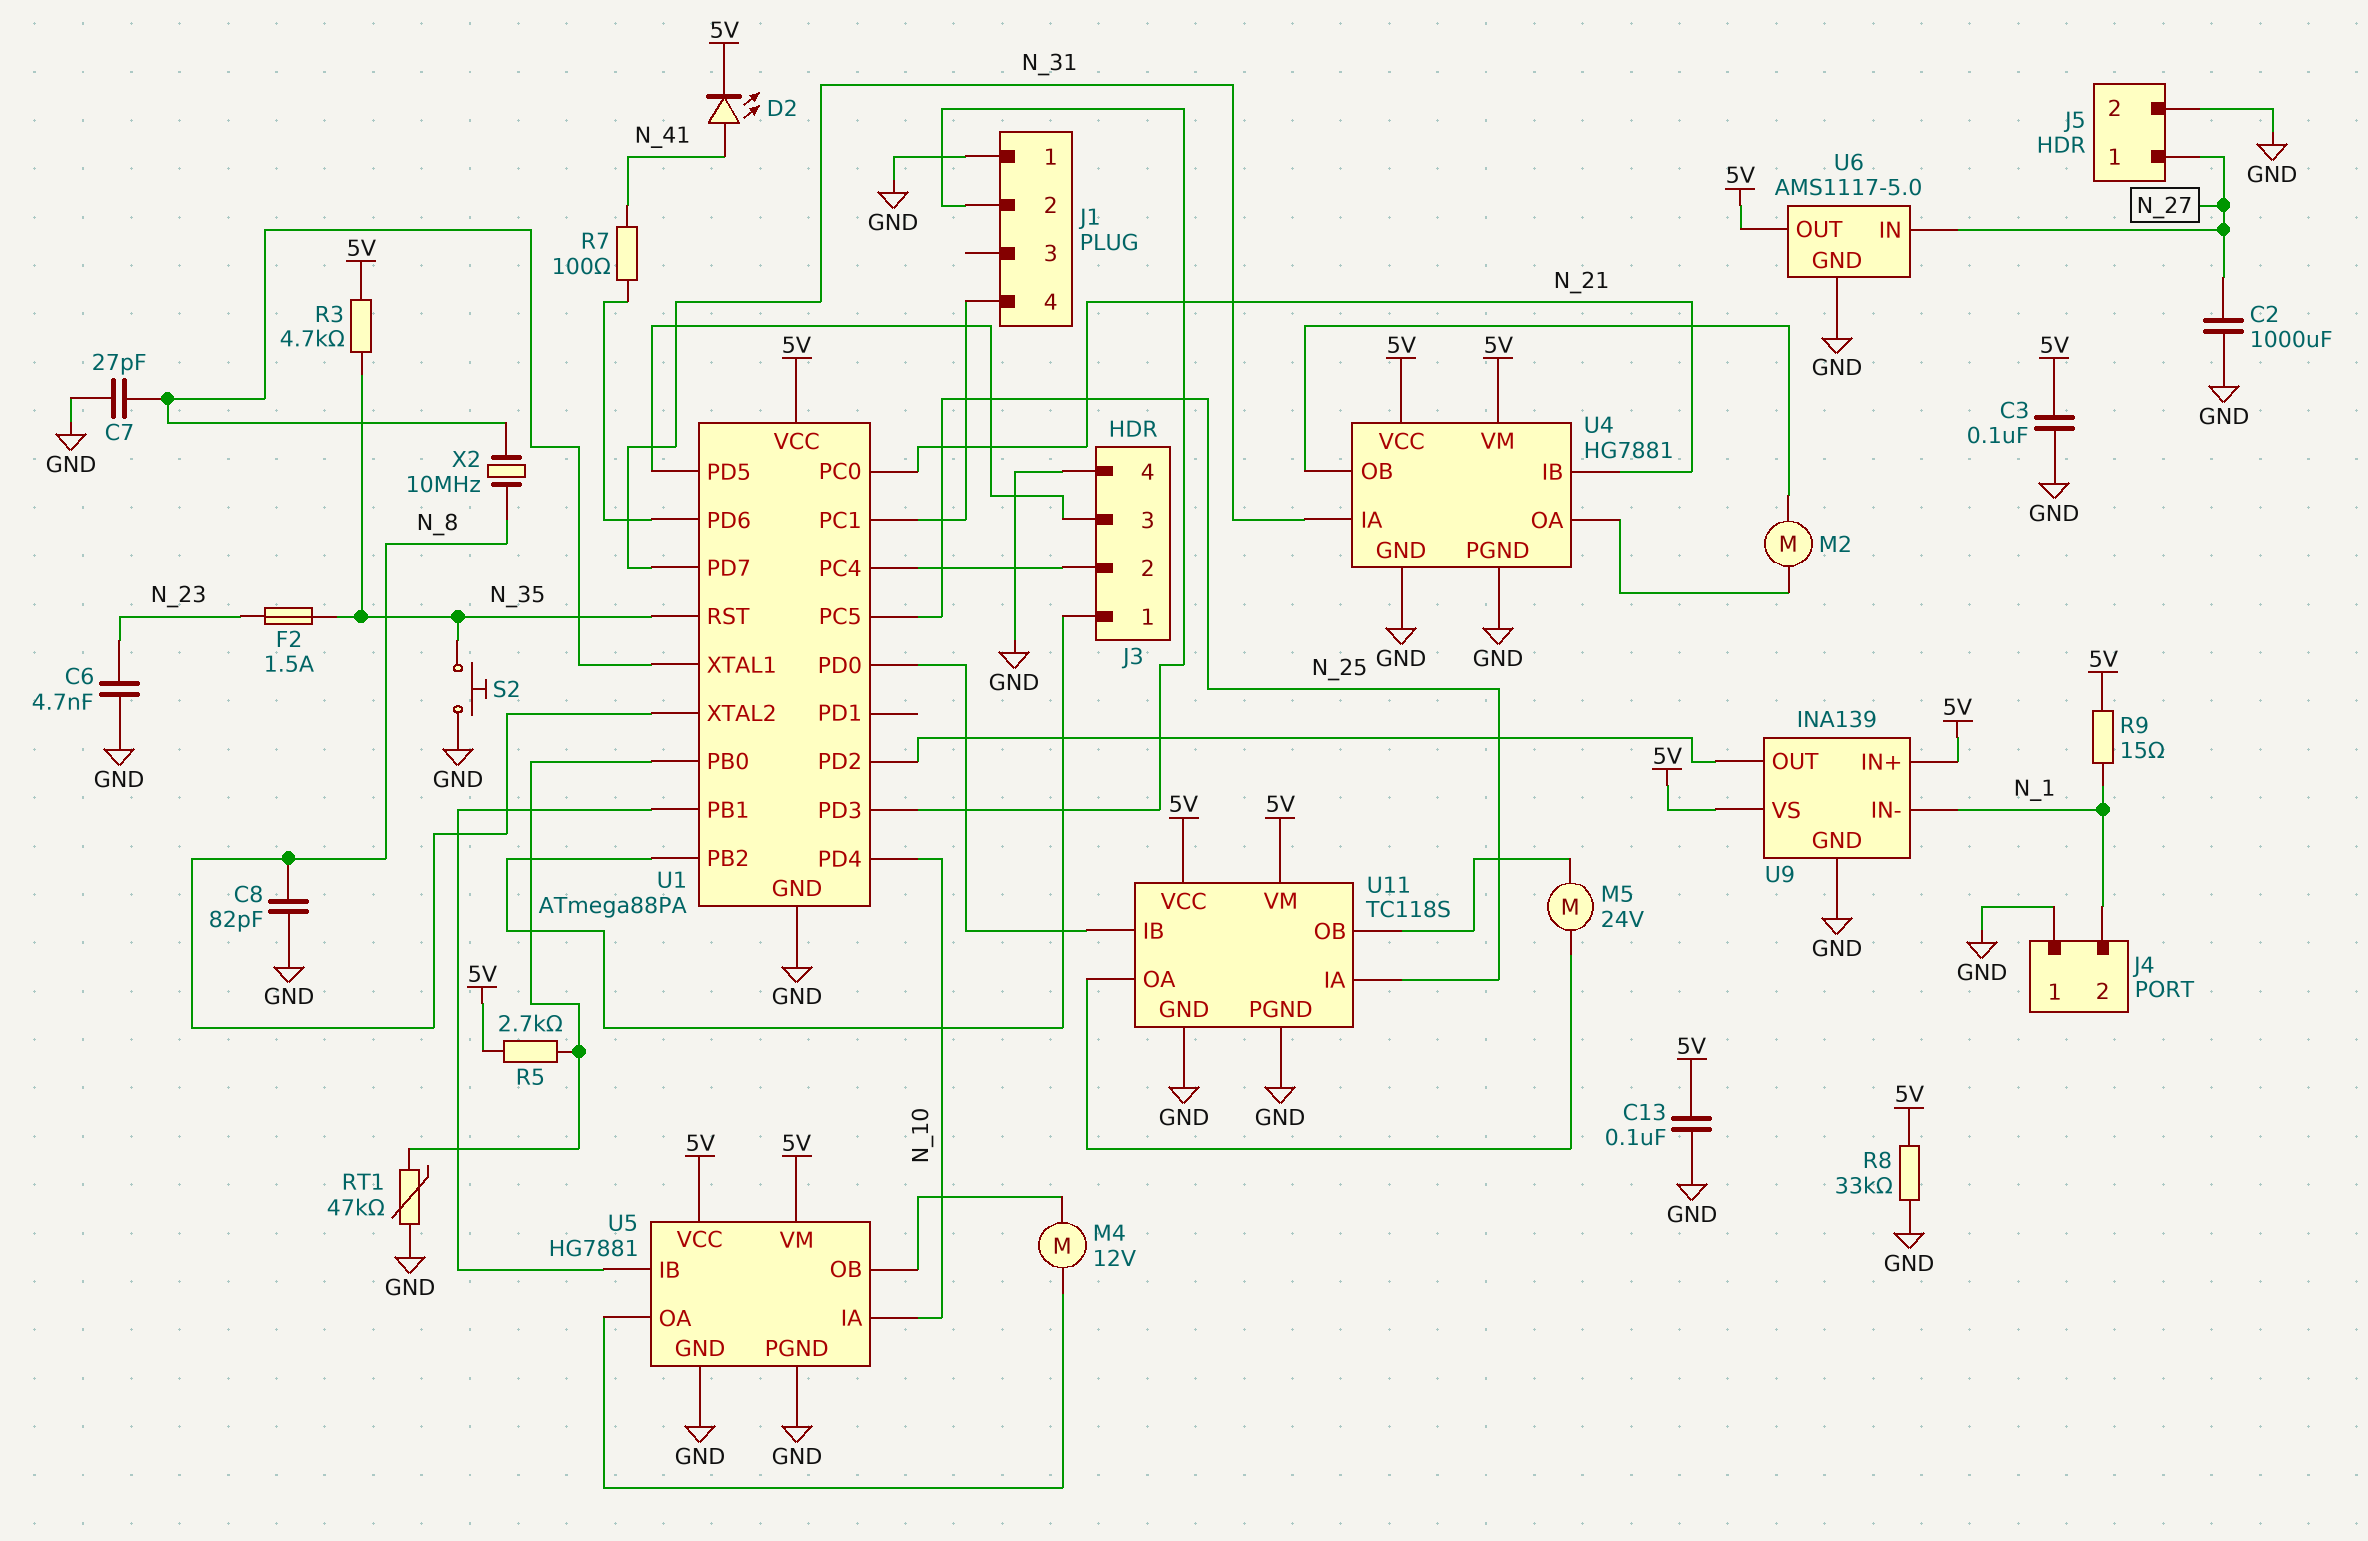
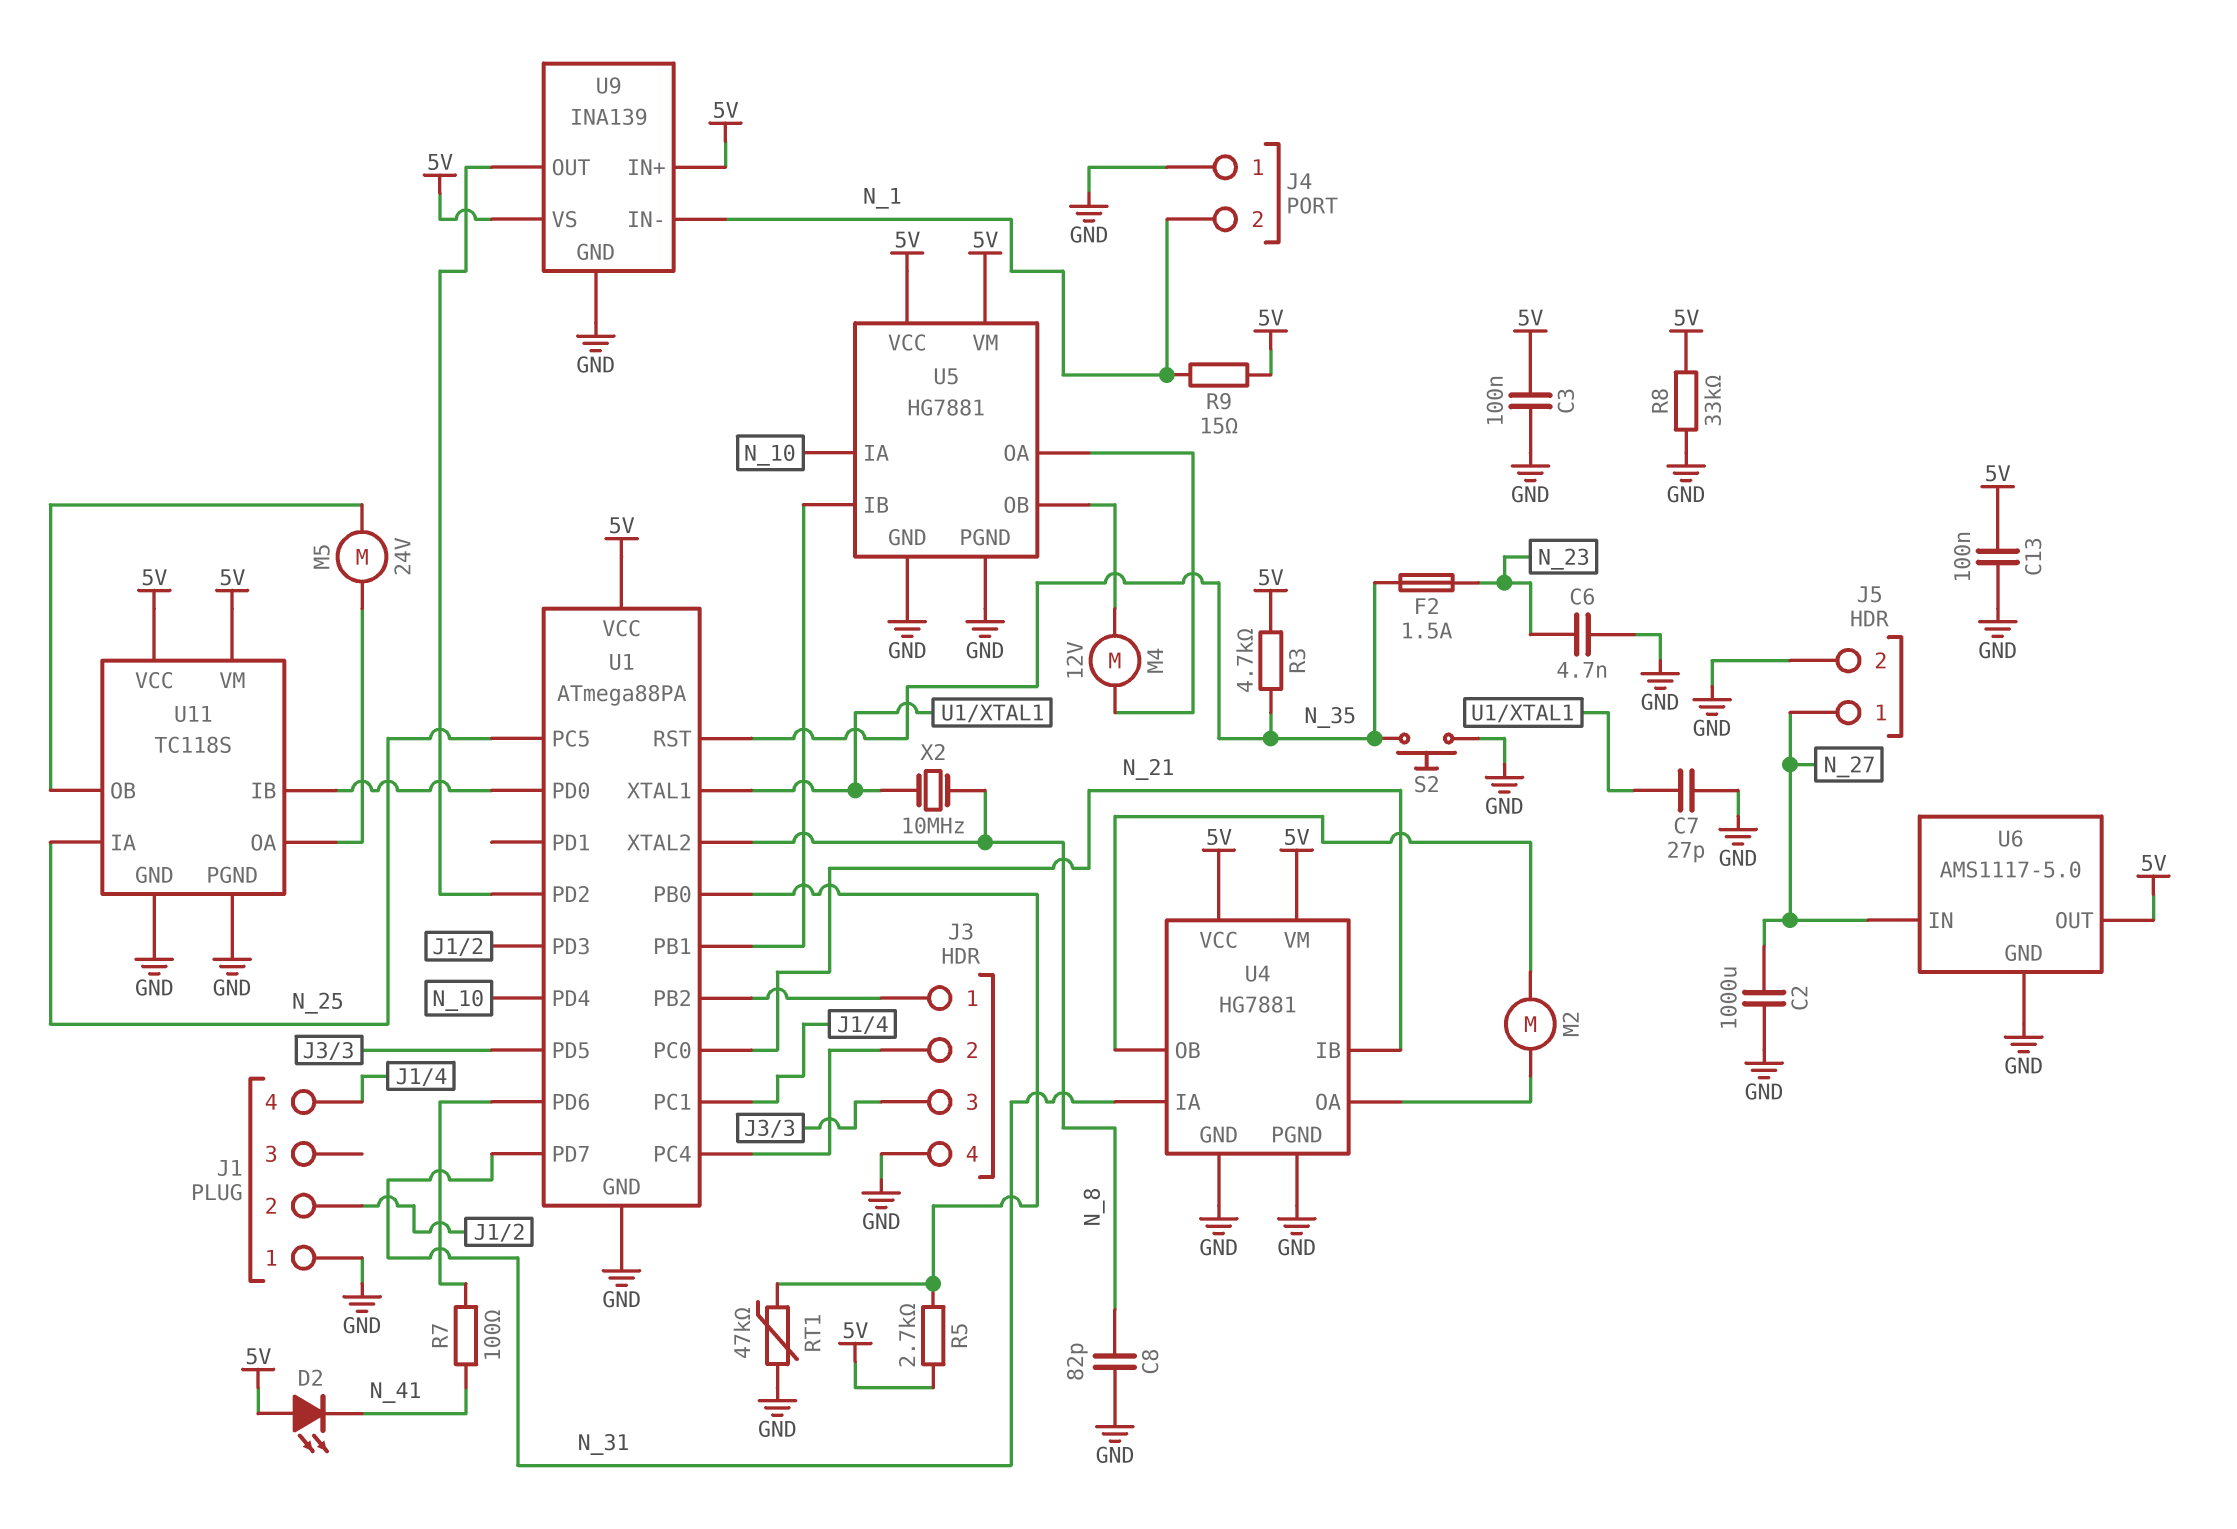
D2: LED (A N_41, K 5V) -> LED (A 5V, K N_41)

